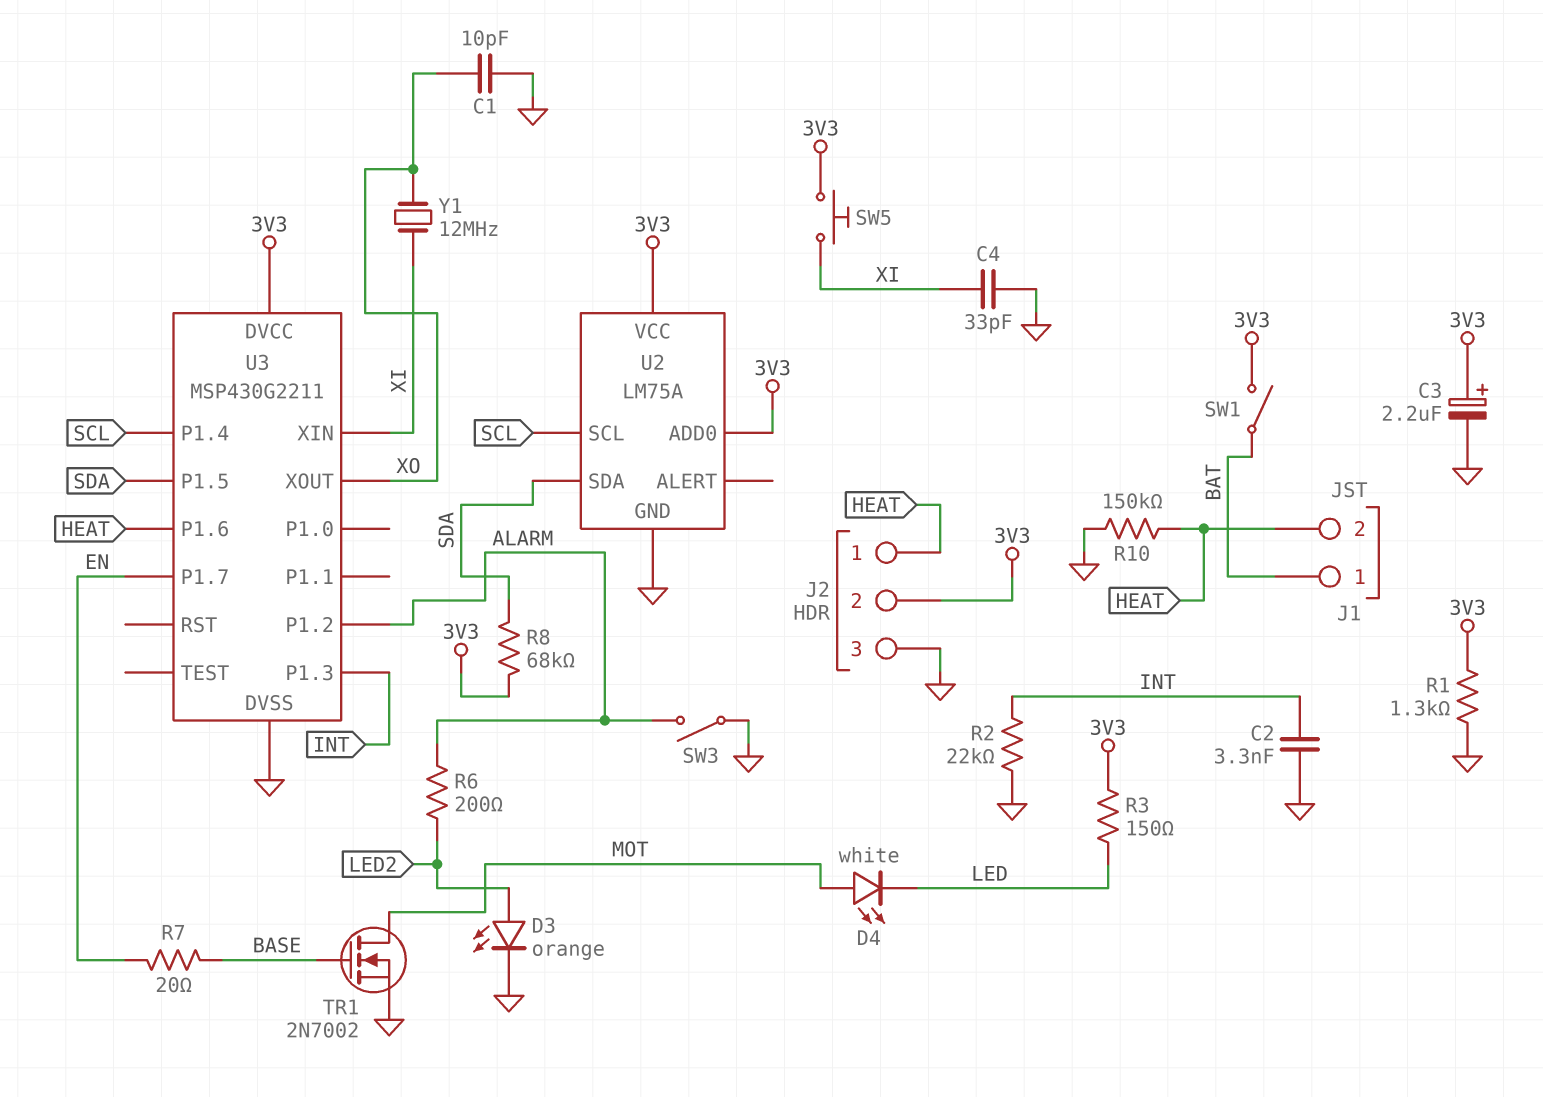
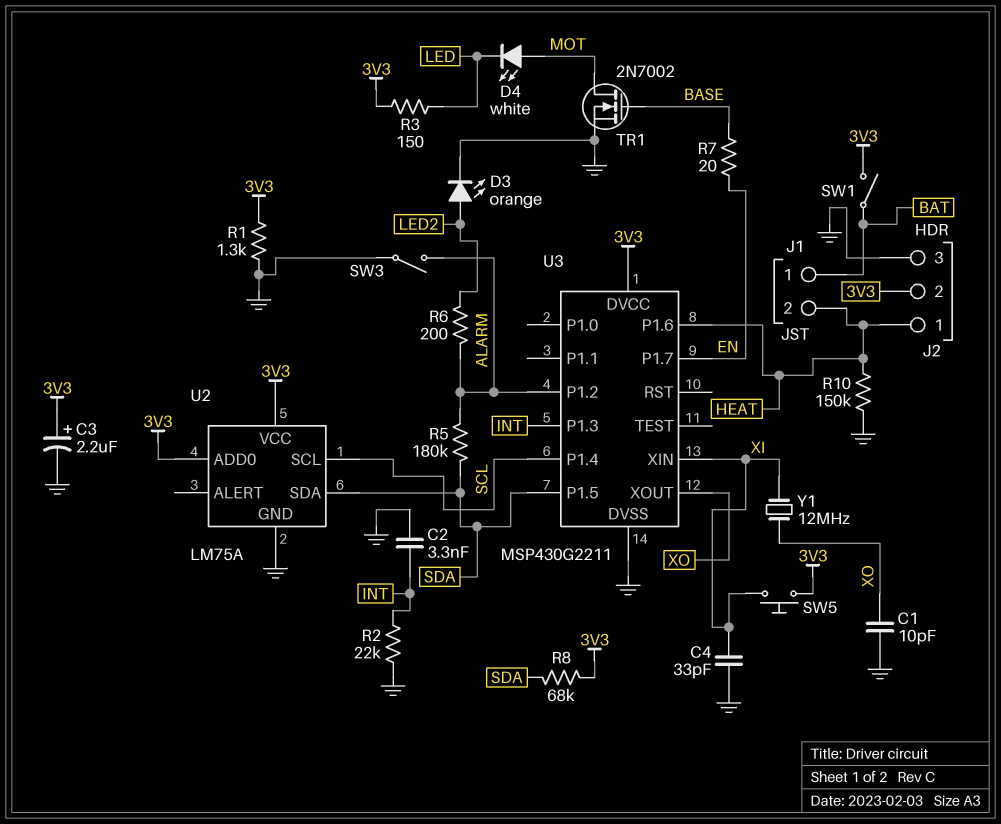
R5: none -> 180k (ALARM, SDA)

